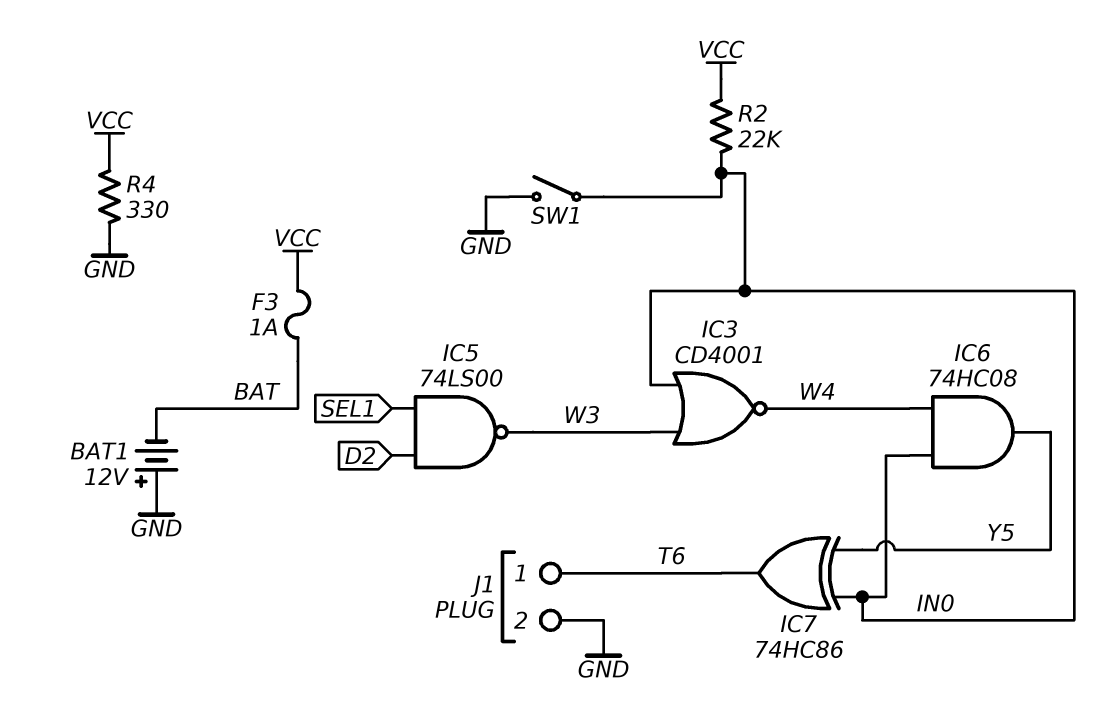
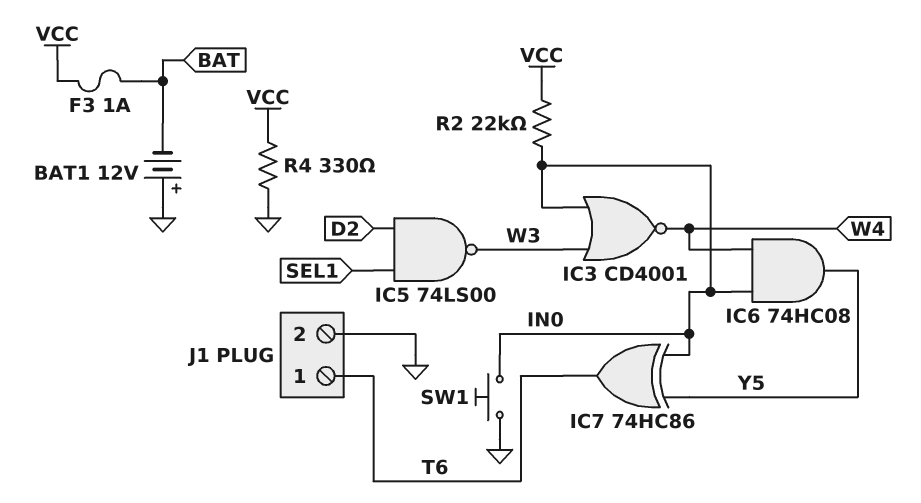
SW1: switch (GND, IN0) -> button (GND, IN0)

